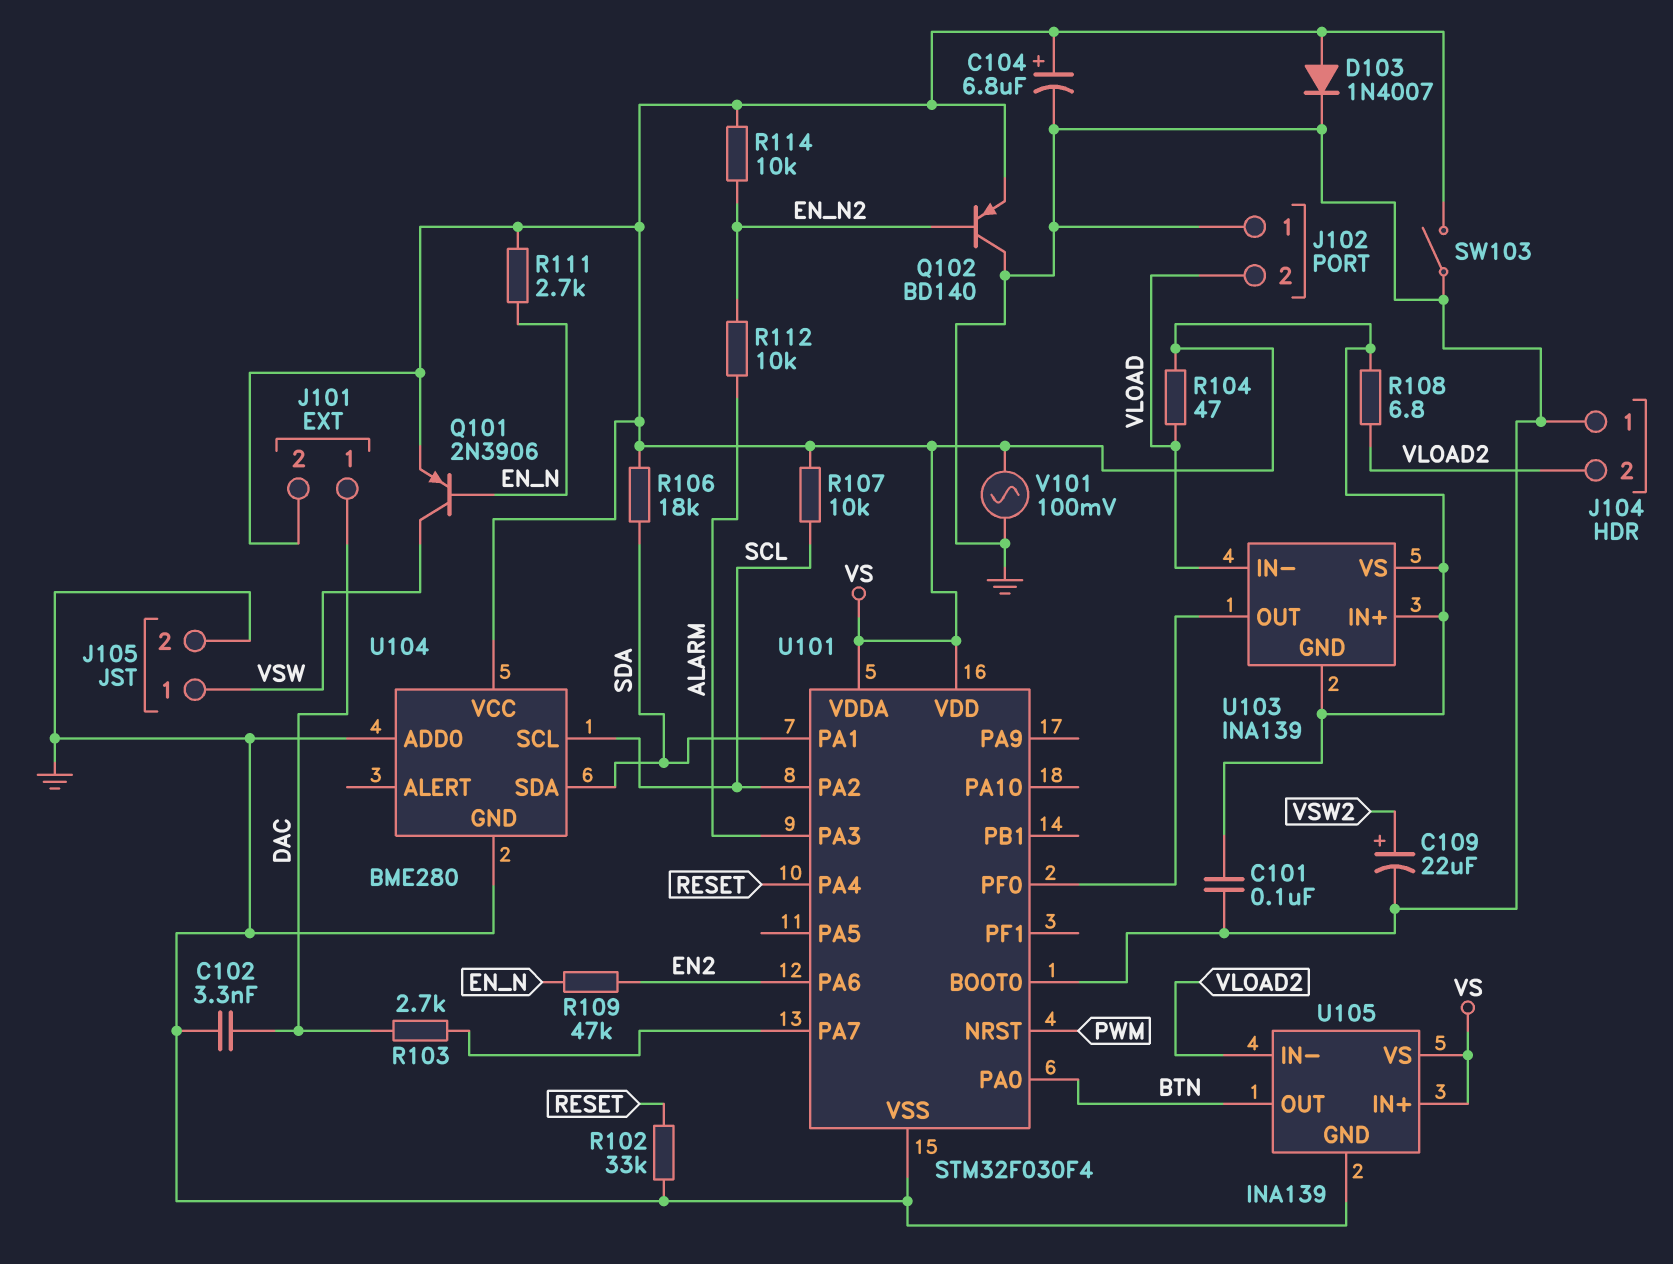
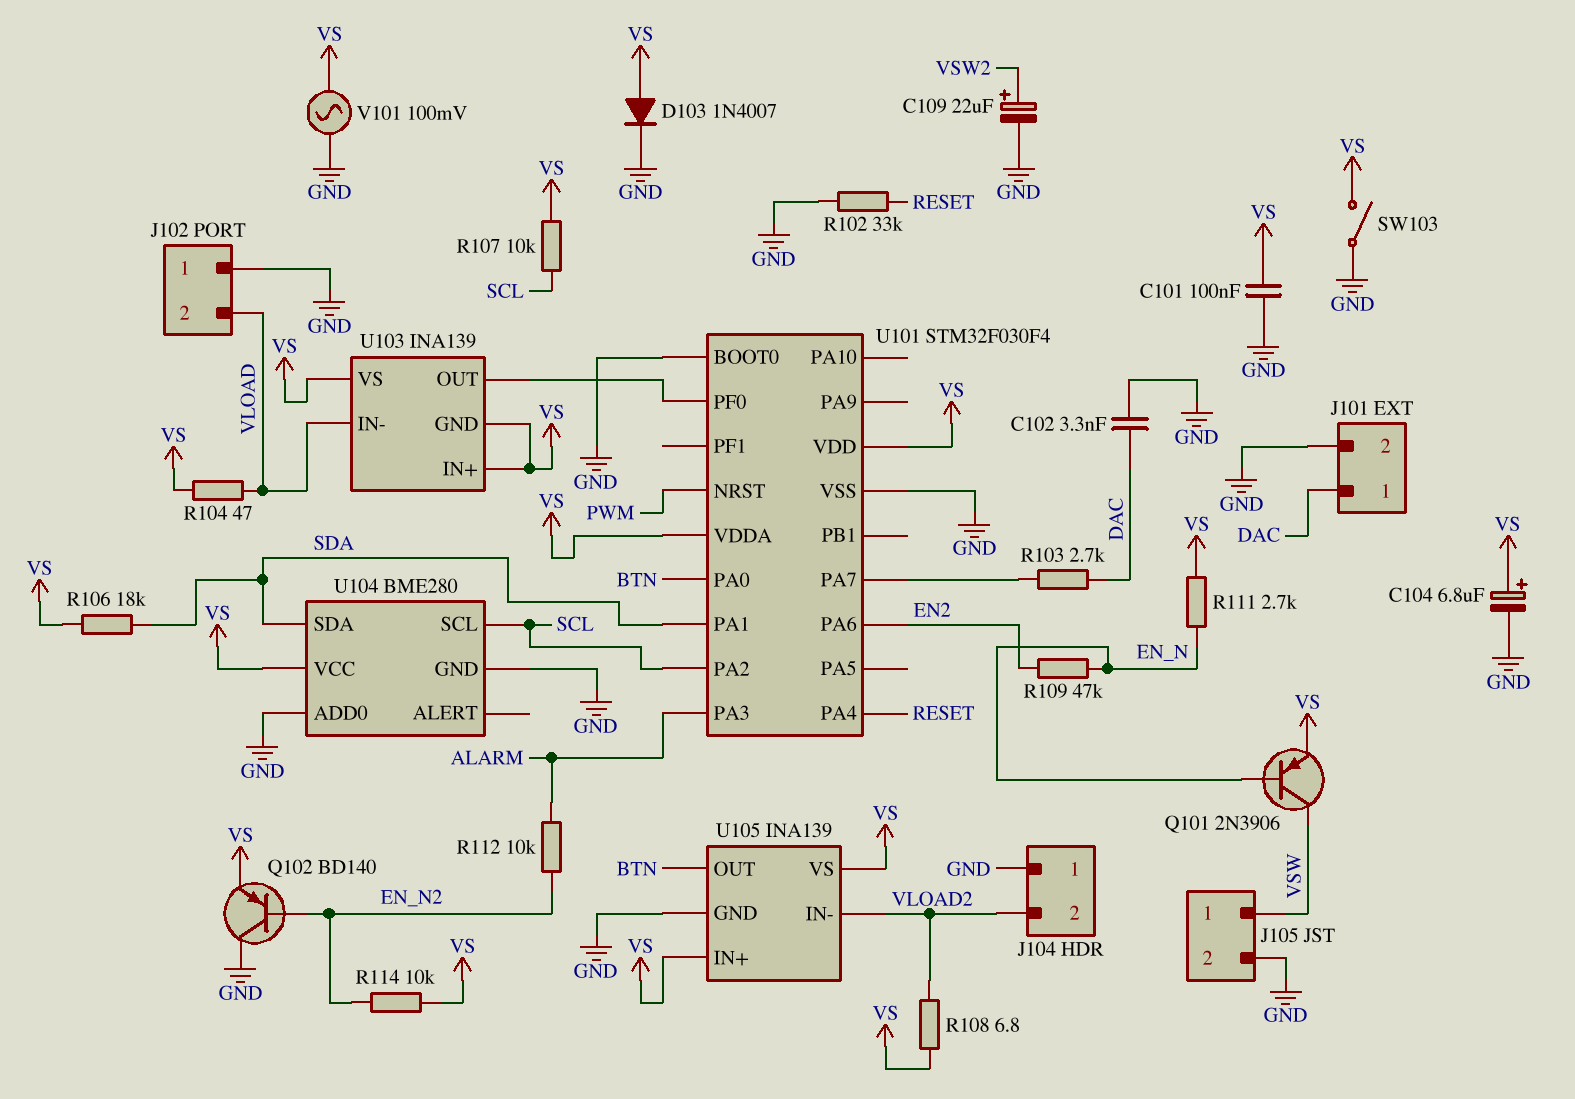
J101 pin 2: VS -> GND

